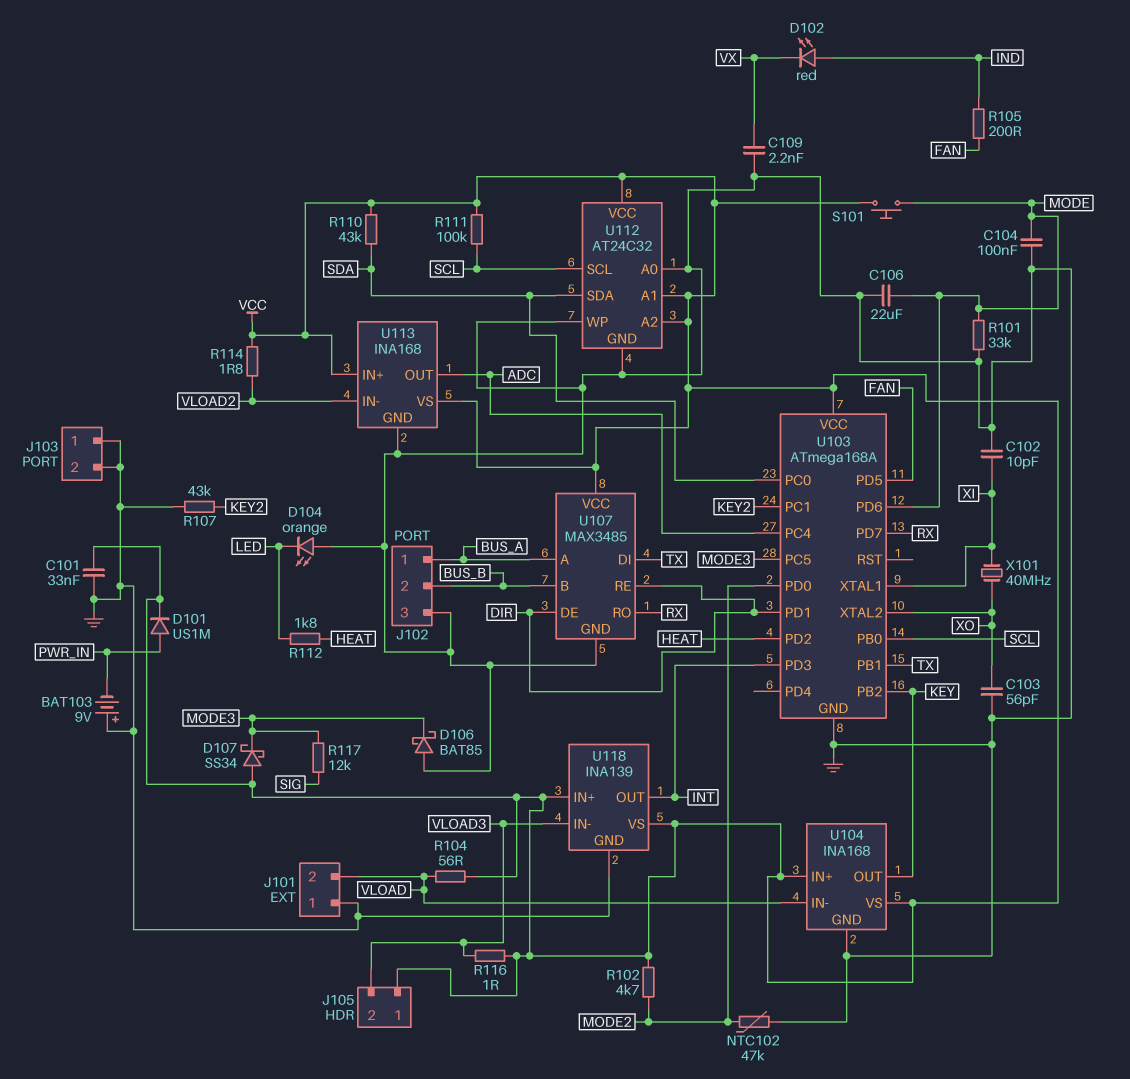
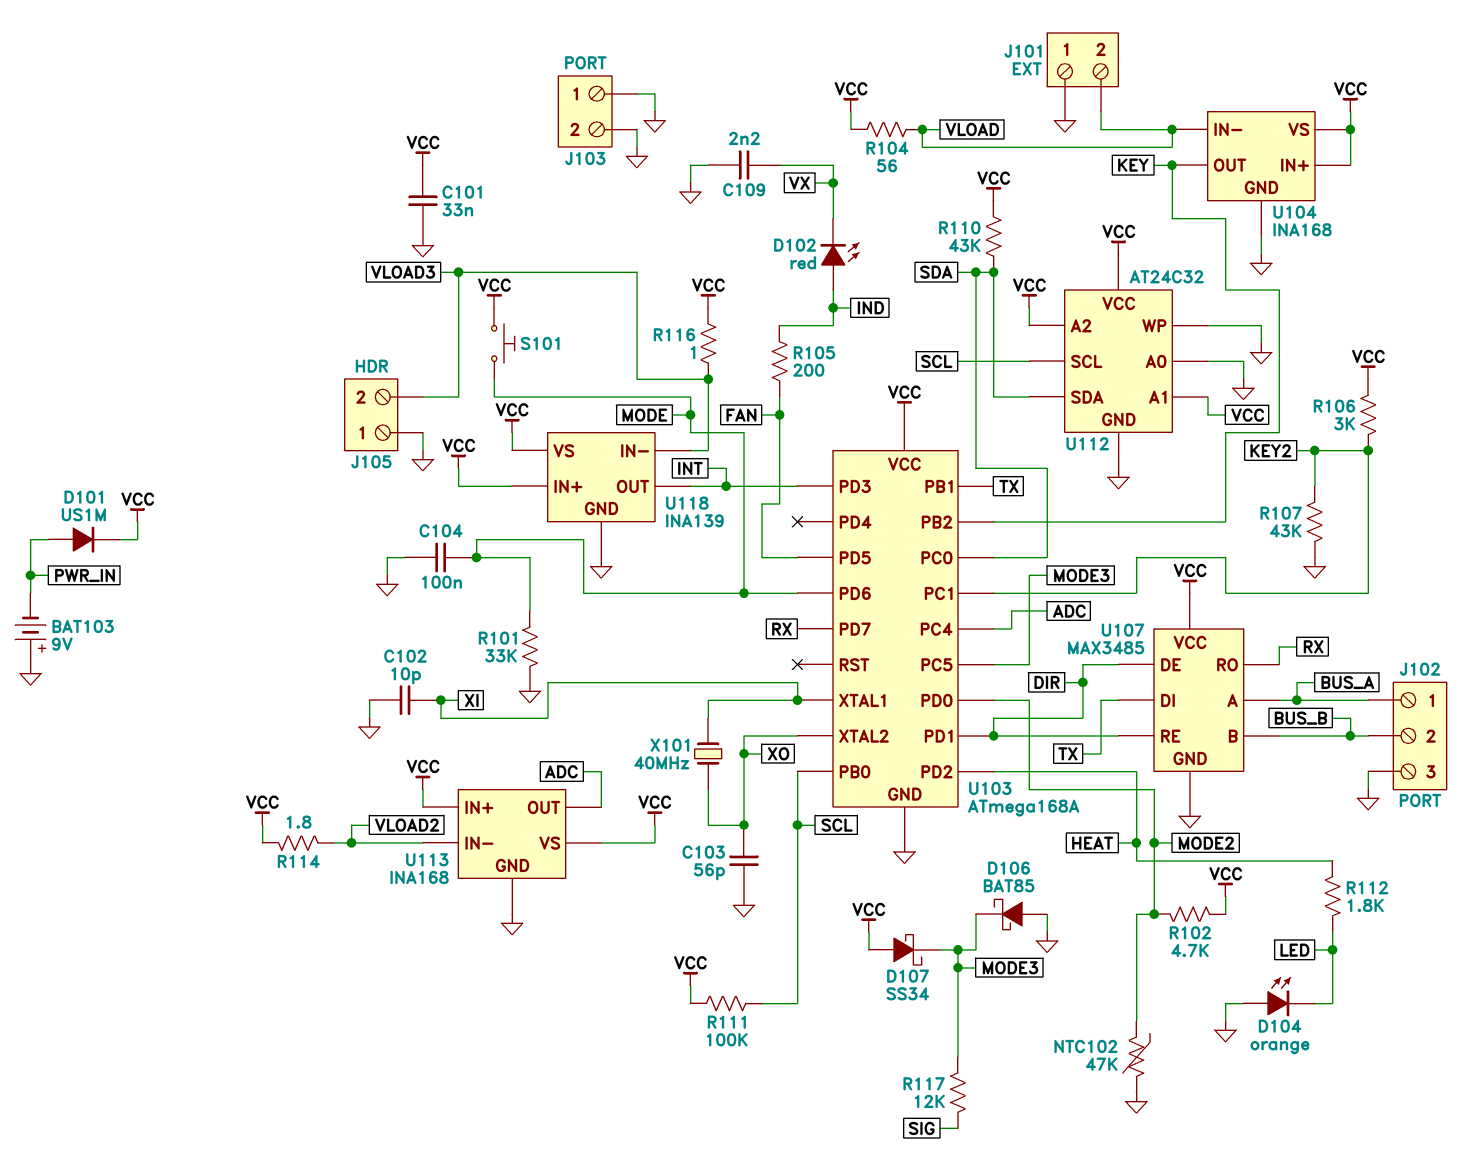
C106: 22uF (GND, MODE) -> none
J105 pin 1: VCC -> GND
R106: none -> 3k (KEY2, VCC)

